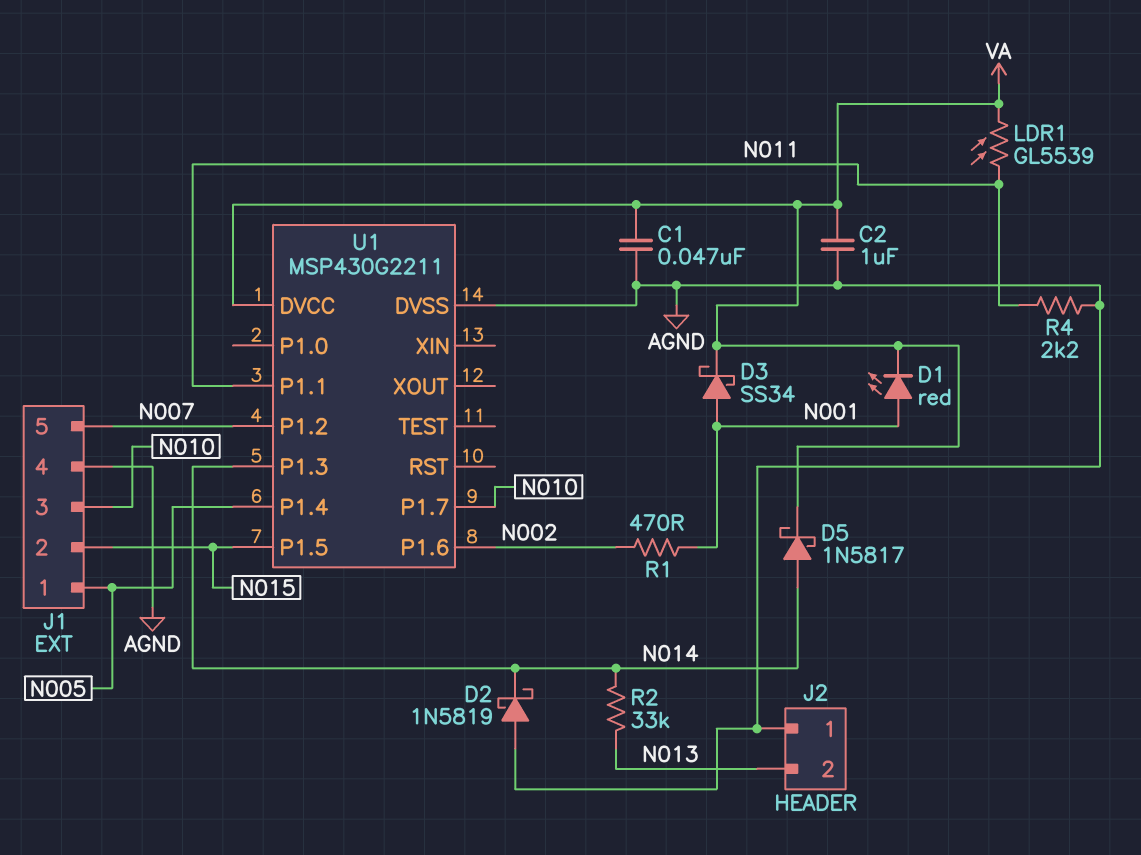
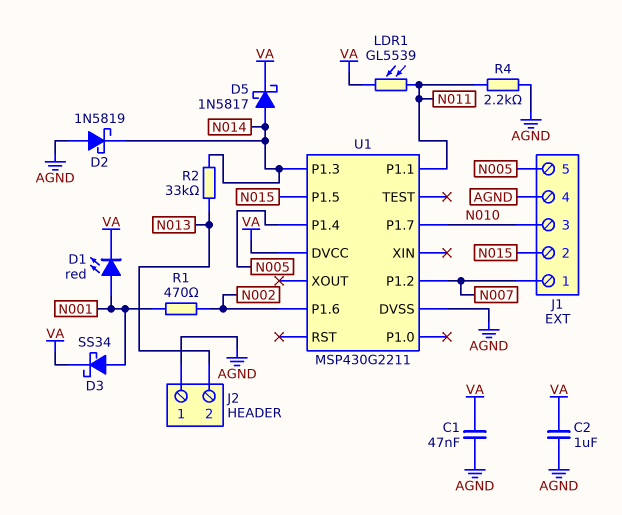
J1 pin 1: N005 -> N007
J1 pin 5: N007 -> N005

